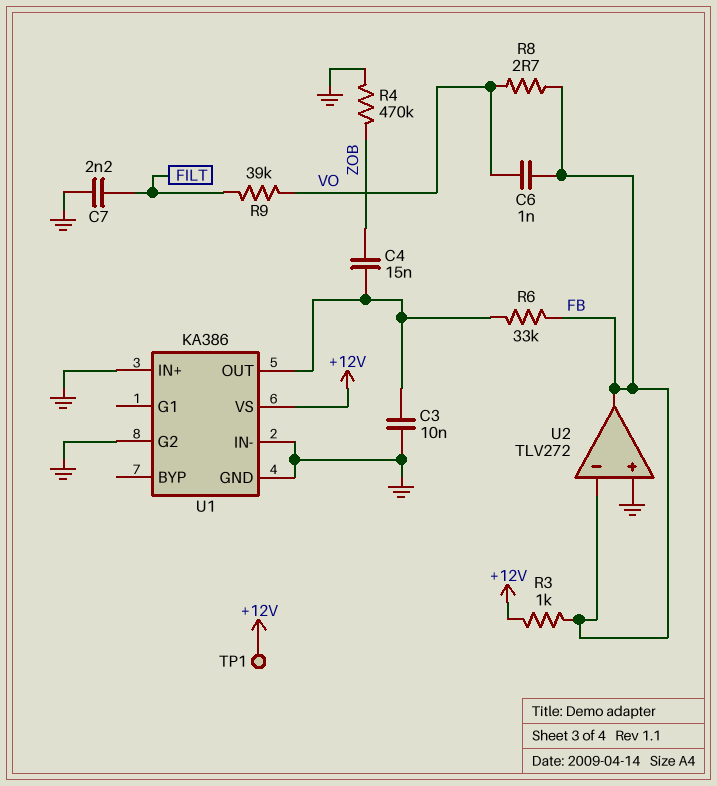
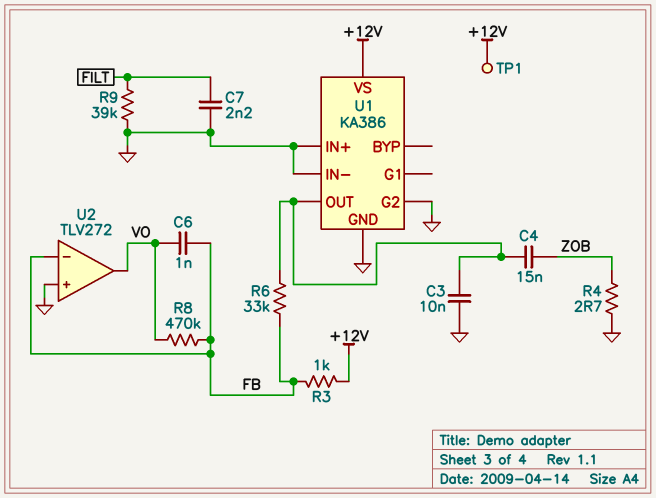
R4: 470k (GND, ZOB) -> 2.7 (GND, ZOB)
R8: 2.7 (FB, VO) -> 470k (FB, VO)
R9: 39k (FILT, VO) -> 39k (FILT, GND)
U2 pin out: FB -> VO

